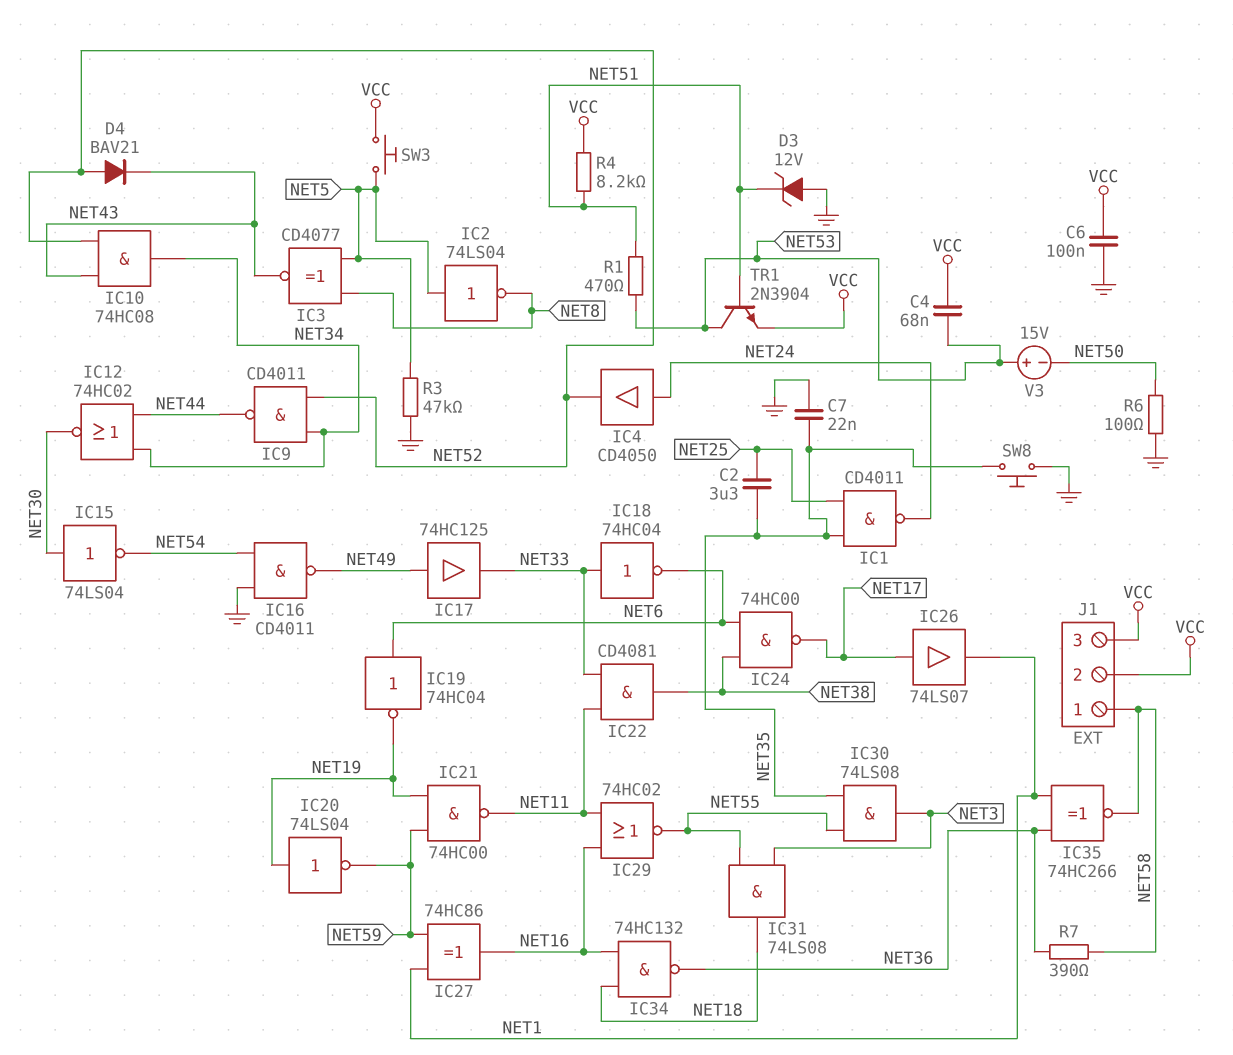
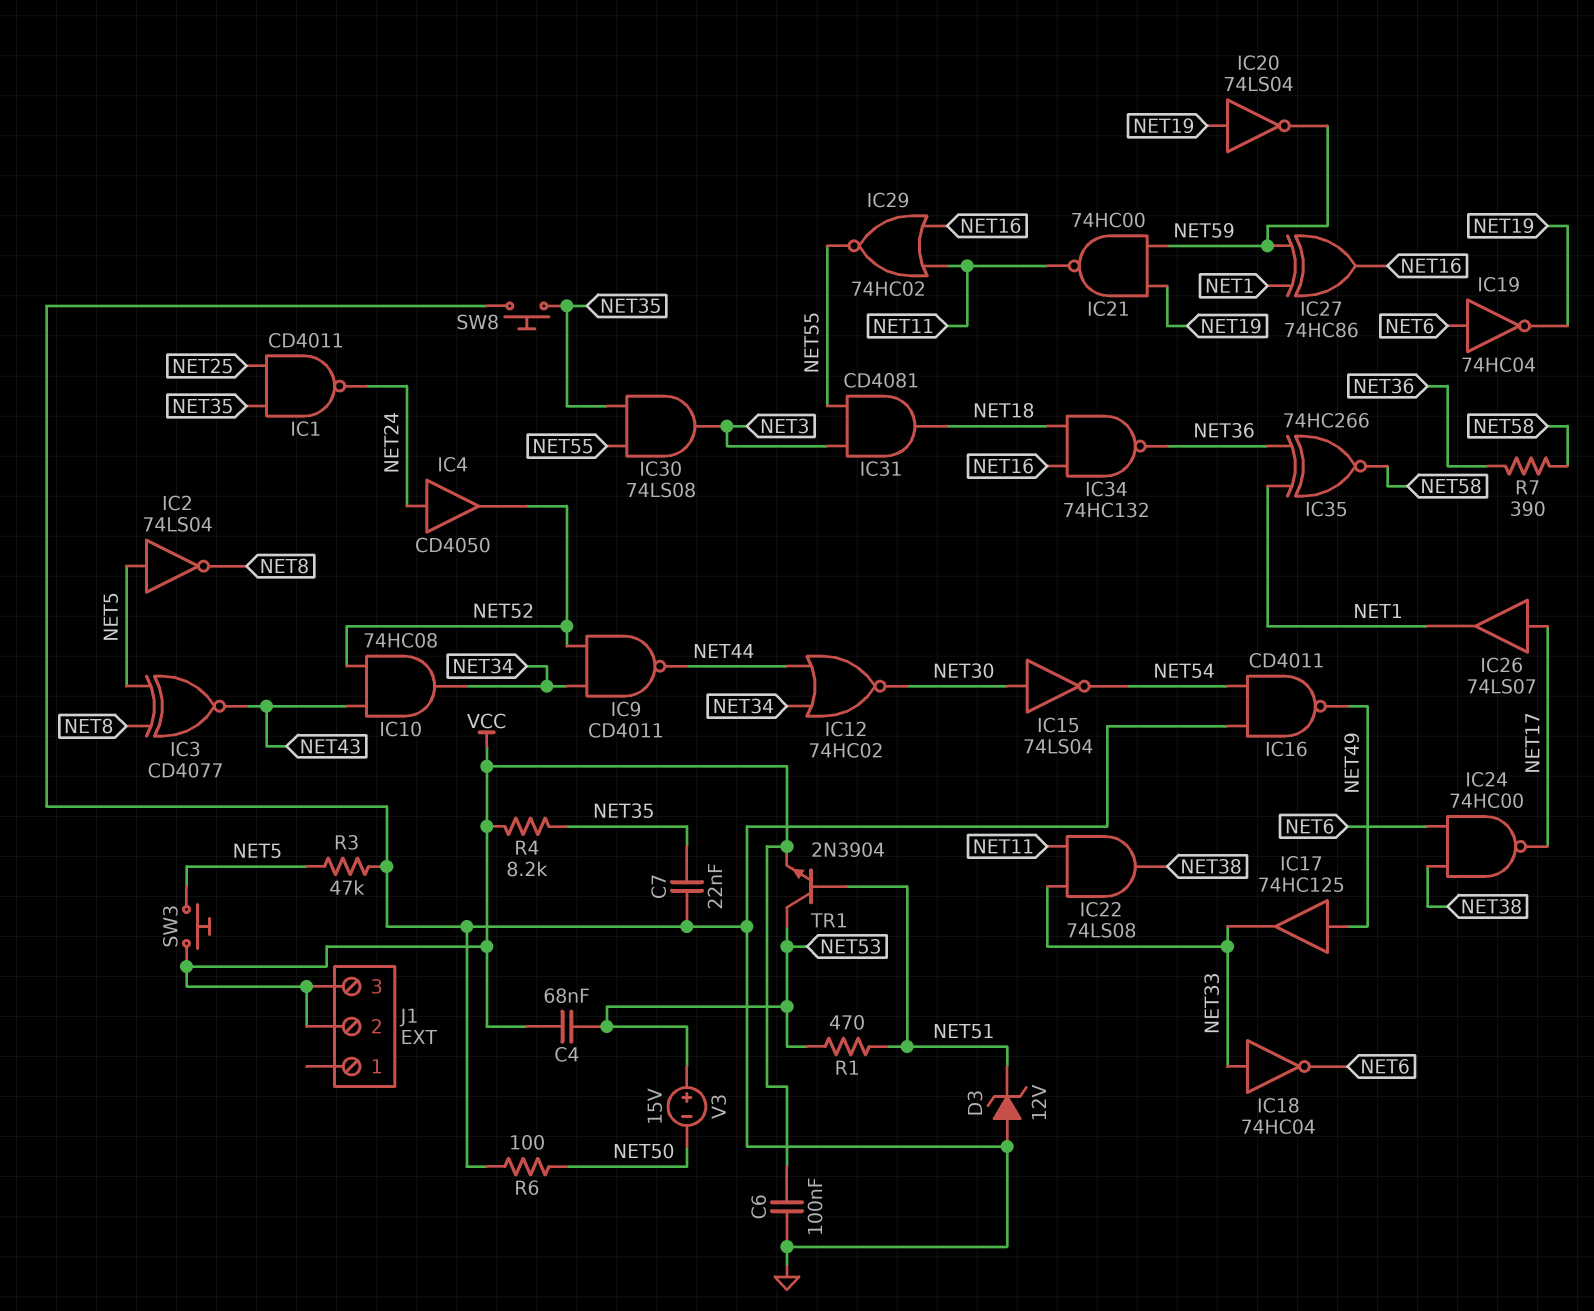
C2: 3.3uF (NET25, NET35) -> none
D4: diode BAV21 (A NET52, K NET43) -> none
IC22: AND CD4081 (in NET11, in NET33, out NET38) -> AND 74LS08 (in NET11, in NET33, out NET38)
IC31: AND 74LS08 (in NET3, in NET55, out NET18) -> AND CD4081 (in NET3, in NET55, out NET18)
J1 pin 1: NET58 -> none
R4: 8.2k (NET51, VCC) -> 8.2k (NET35, VCC)

